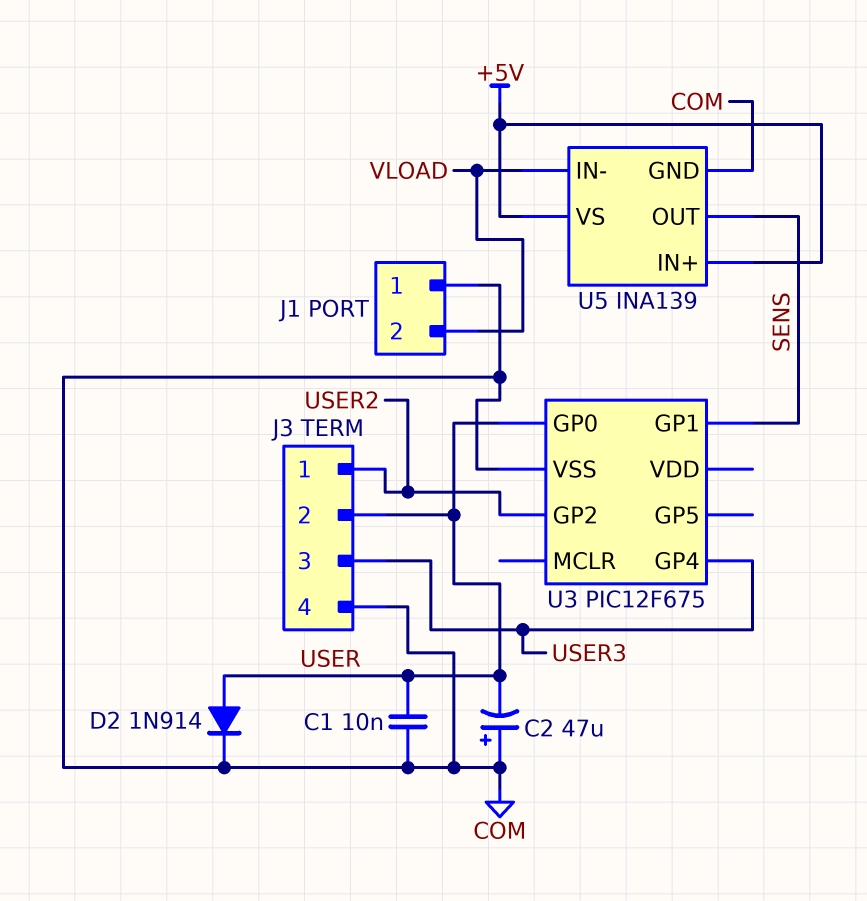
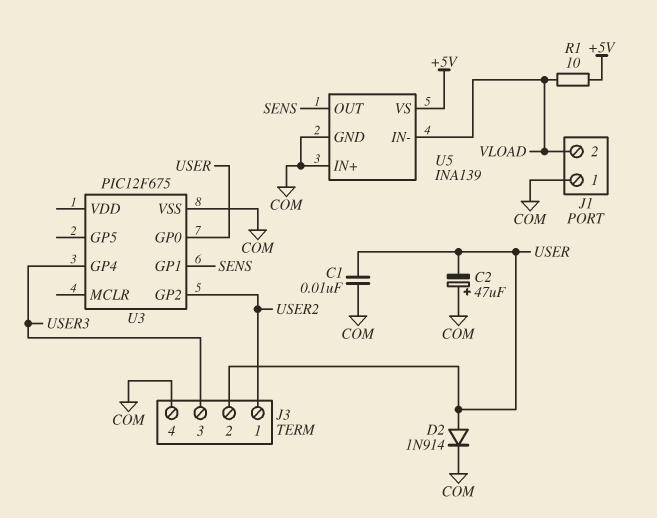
R1: none -> 10 (+5V, VLOAD)
U5 pin IN+: +5V -> COM

